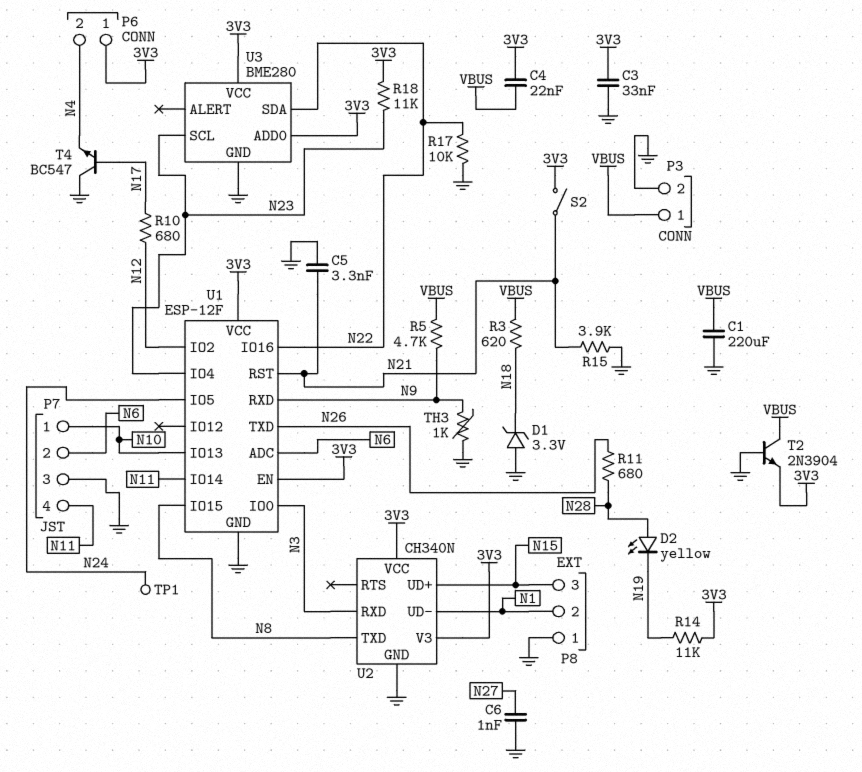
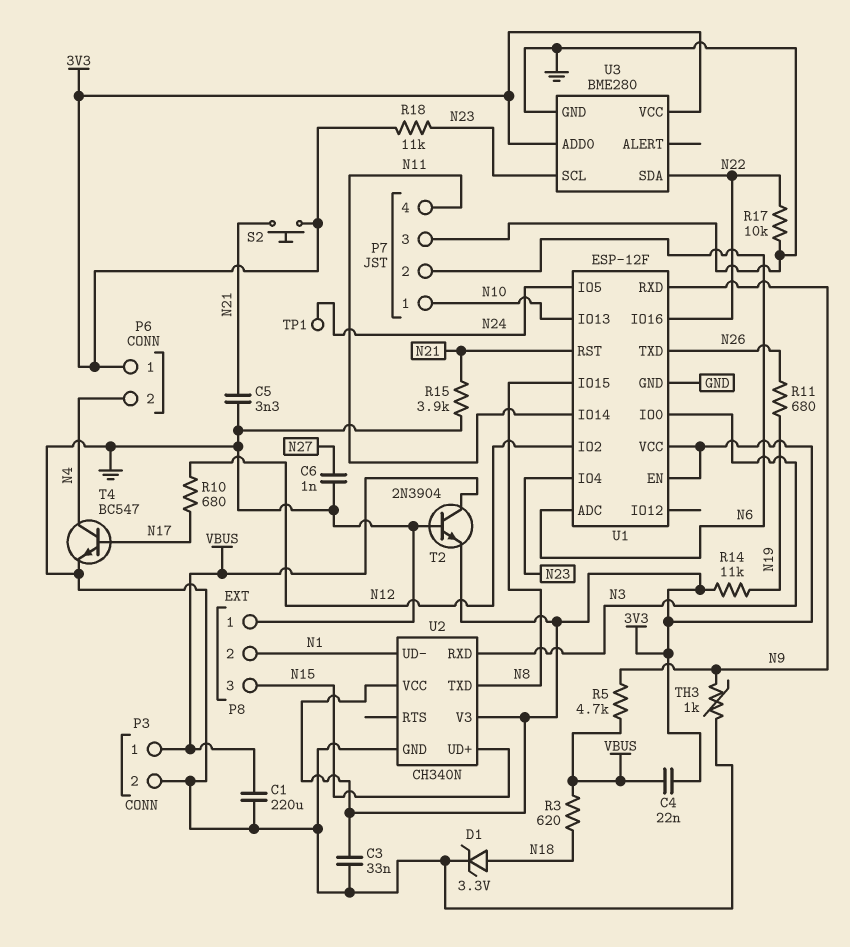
D1: zener 3.3V (A GND, K N18) -> zener 3.3V (A N18, K GND)
D2: LED yellow (A N28, K N19) -> none
R11: 680 (N26, N28) -> 680 (N19, N26)
S2: switch (3V3, N21) -> button (3V3, N21)
T4: NPN BC547 (B N17, C GND, E N4) -> NPN BC547 (B N17, C N4, E GND)

